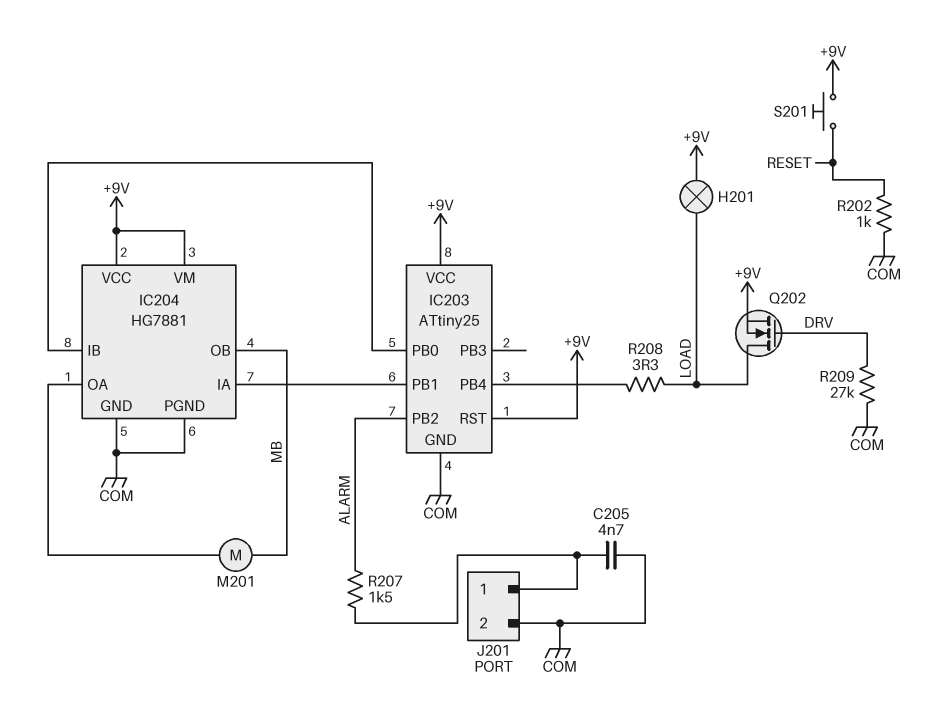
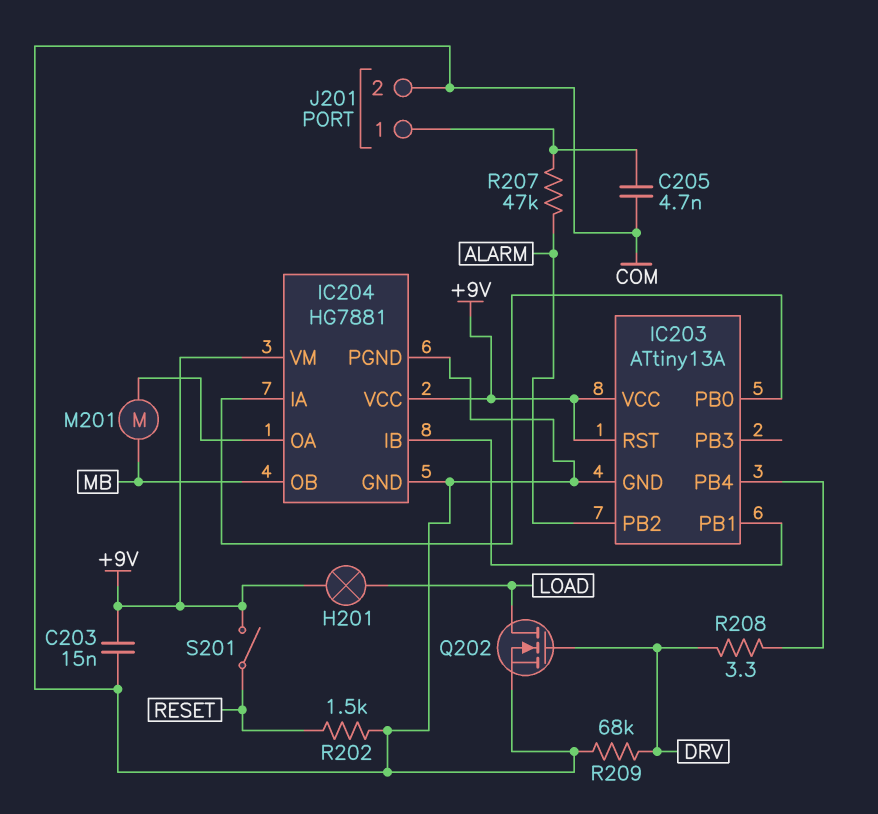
C203: none -> 15nF (+9V, COM)
IC203: ATtiny25 -> ATtiny13A
IC204 pin IA: IC203/PB1 -> IC203/PB0
IC204 pin IB: IC203/PB0 -> IC203/PB1
Q202: NMOS (G DRV, D LOAD, S +9V) -> NMOS (G DRV, D LOAD, S COM)
R202: 1k (COM, RESET) -> 1.5k (COM, RESET)
R207: 1.5k (ALARM, J201/1) -> 47k (ALARM, J201/1)
R208: 3.3 (IC203/PB4, LOAD) -> 3.3 (DRV, IC203/PB4)
R209: 27k (COM, DRV) -> 68k (COM, DRV)
S201: button (+9V, RESET) -> switch (+9V, RESET)

